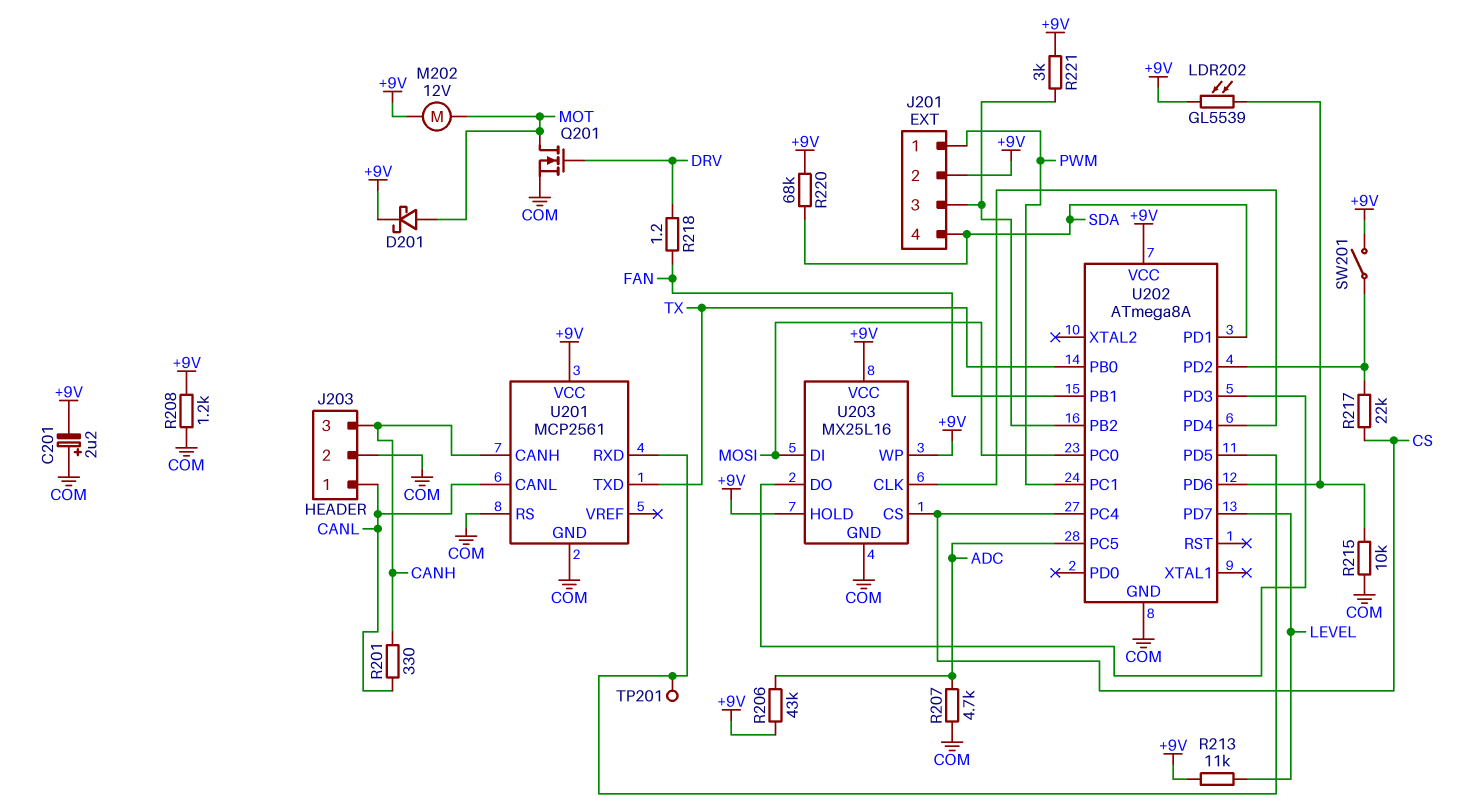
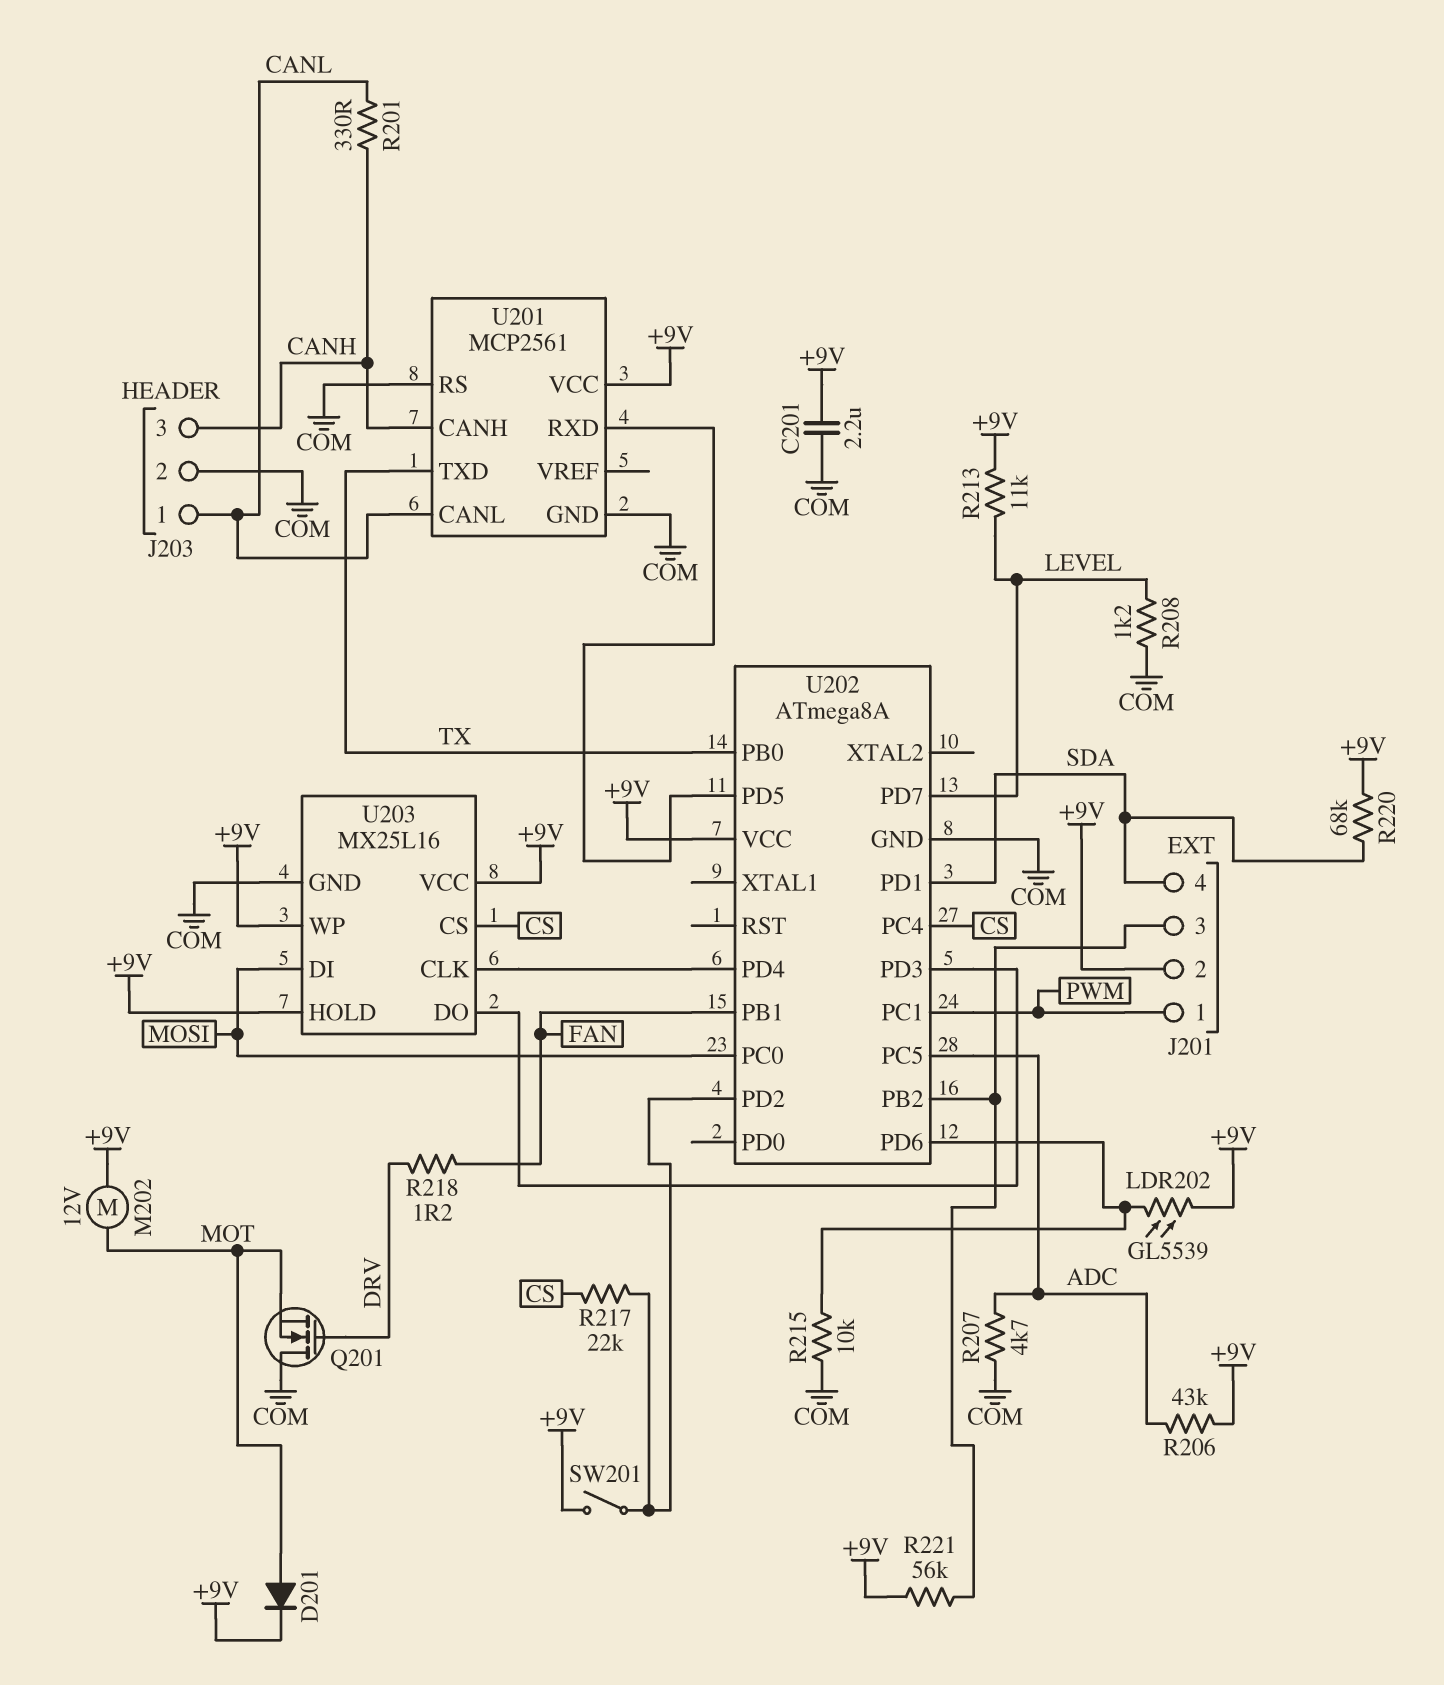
C201: 2.2uF (plus COM, minus +9V) -> 2.2uF (+9V, COM)
D201: schottky (A MOT, K +9V) -> diode (A MOT, K +9V)
Q201: NMOS (G DRV, D MOT, S COM) -> NMOS (G DRV, D COM, S MOT)
R208: 1.2k (+9V, COM) -> 1.2k (COM, LEVEL)
R221: 3k (+9V, J201/3) -> 56k (+9V, J201/3)
TP201: test point (U201/RXD) -> none

